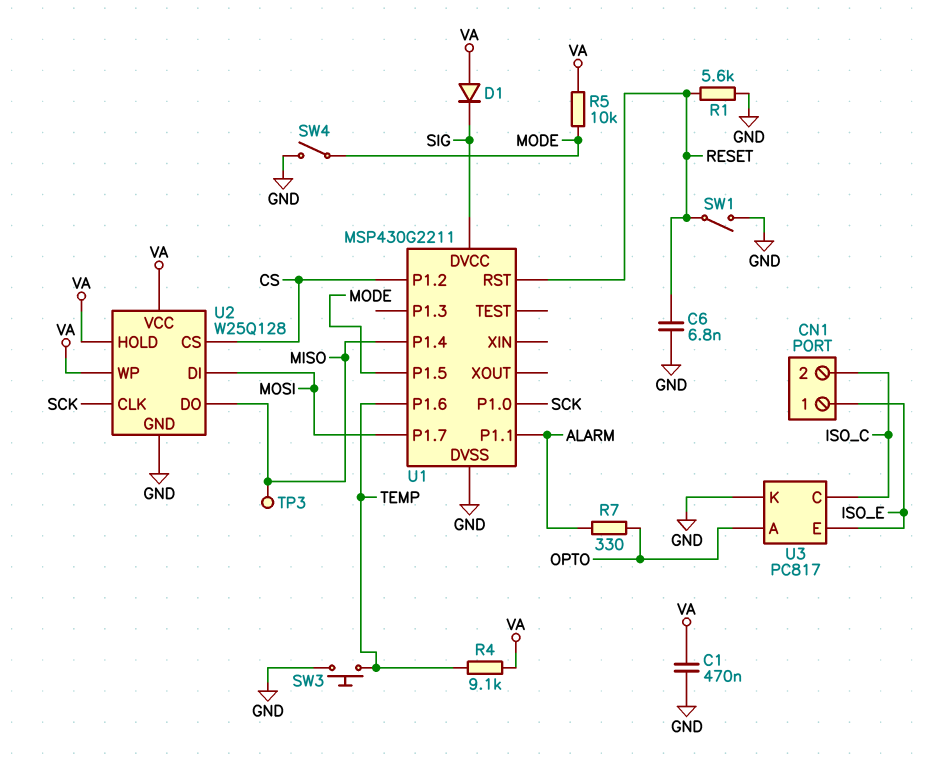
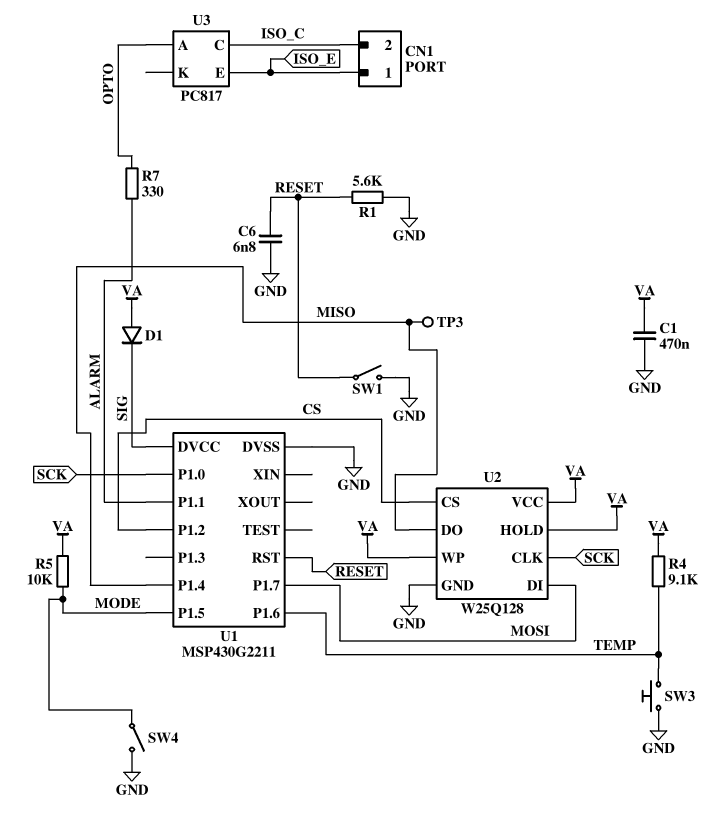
U3 pin K: GND -> none

